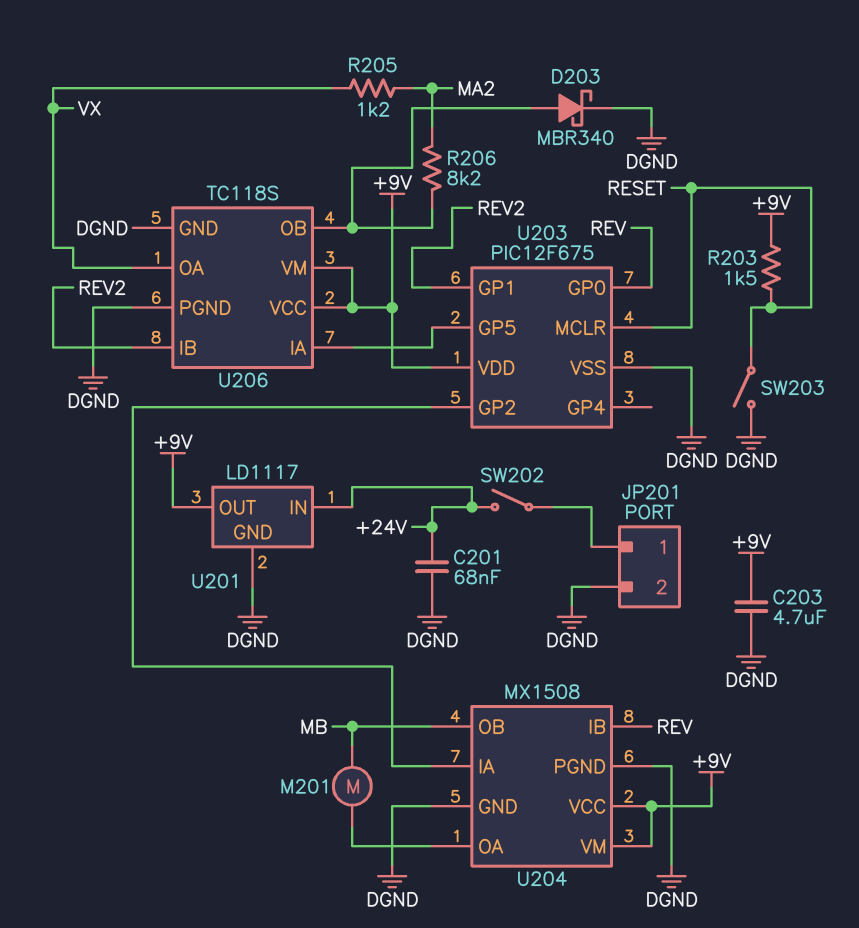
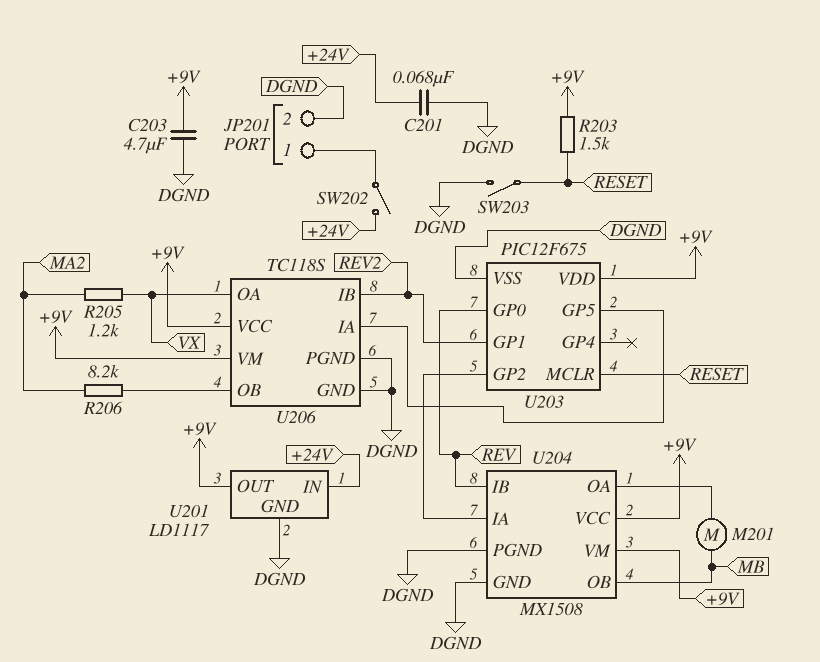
D203: schottky MBR340 (A U206/OB, K DGND) -> none

